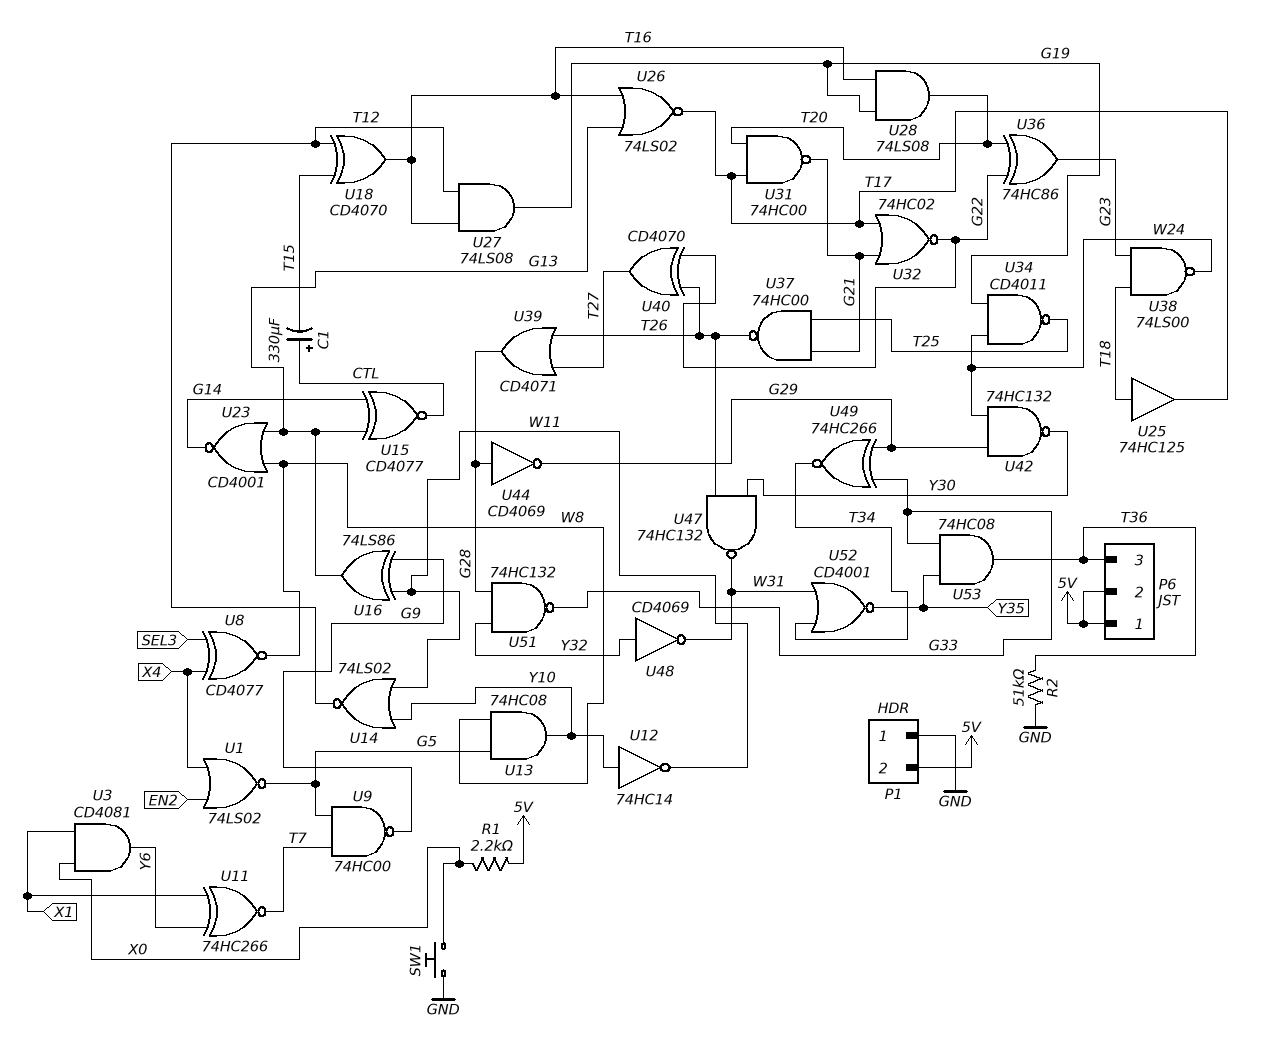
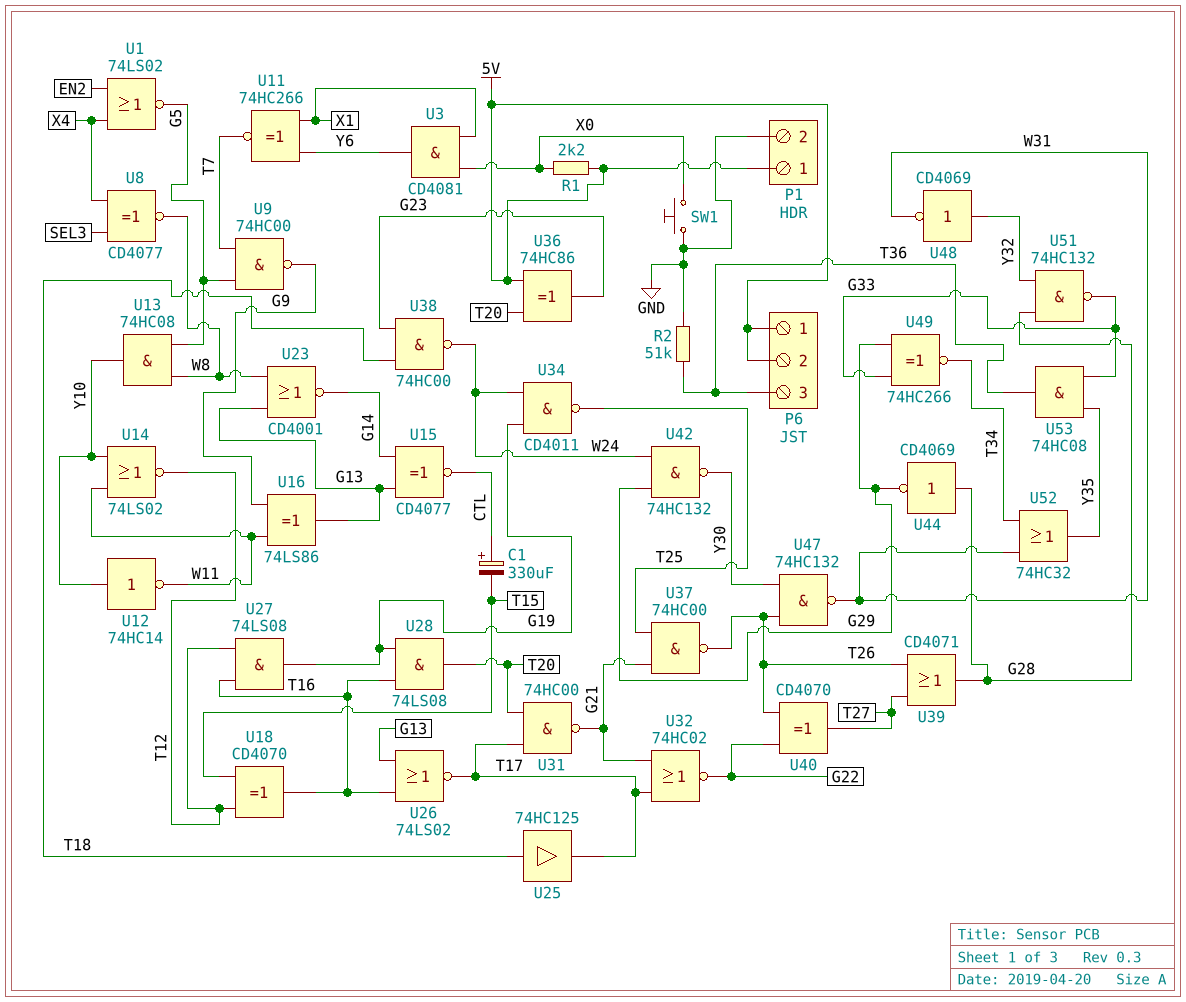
P1 pin 1: GND -> 5V
P1 pin 2: 5V -> GND
U36: XOR 74HC86 (in G22, in T20, out G23) -> XOR 74HC86 (in 5V, in T20, out G23)
U38: NAND 74LS00 (in G23, in T18, out W24) -> NAND 74HC00 (in G23, in T18, out W24)
U52: NOR CD4001 (in T34, in W31, out Y35) -> OR 74HC32 (in T34, in W31, out Y35)

